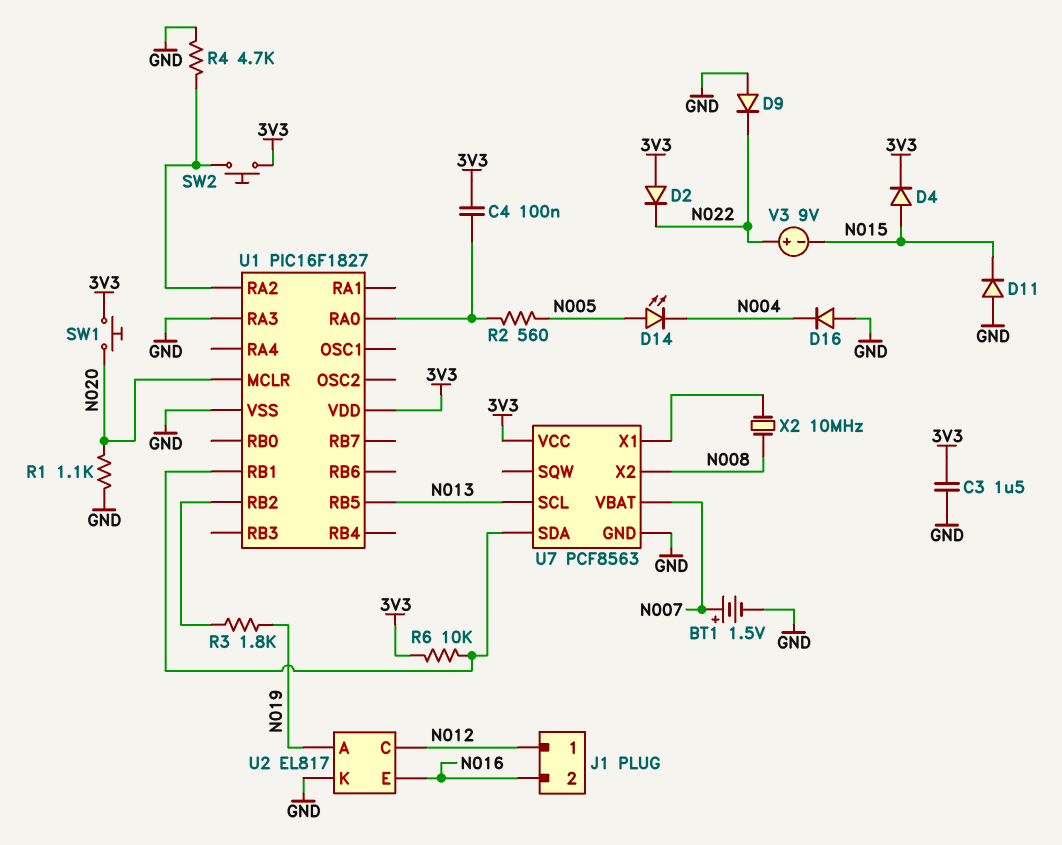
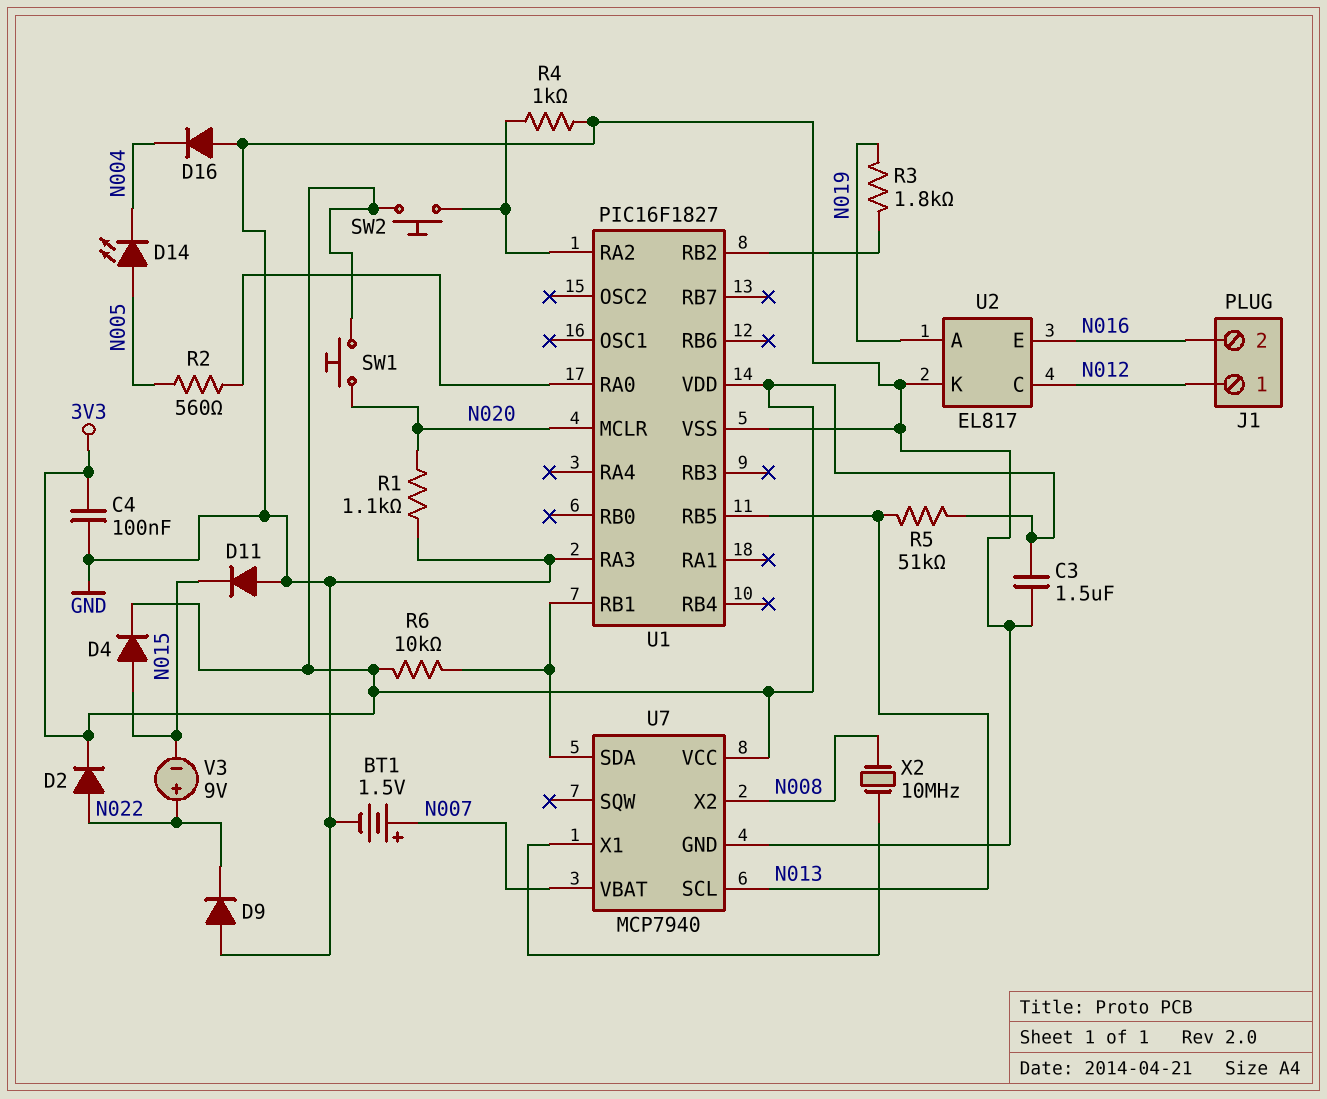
C4: 100nF (3V3, U1/RA0) -> 100nF (3V3, GND)
D2: diode (A 3V3, K N022) -> diode (A N022, K 3V3)
R4: 4.7k (GND, U1/RA2) -> 1k (GND, U1/RA2)
R5: none -> 51k (3V3, N013)
U7: PCF8563 -> MCP7940

